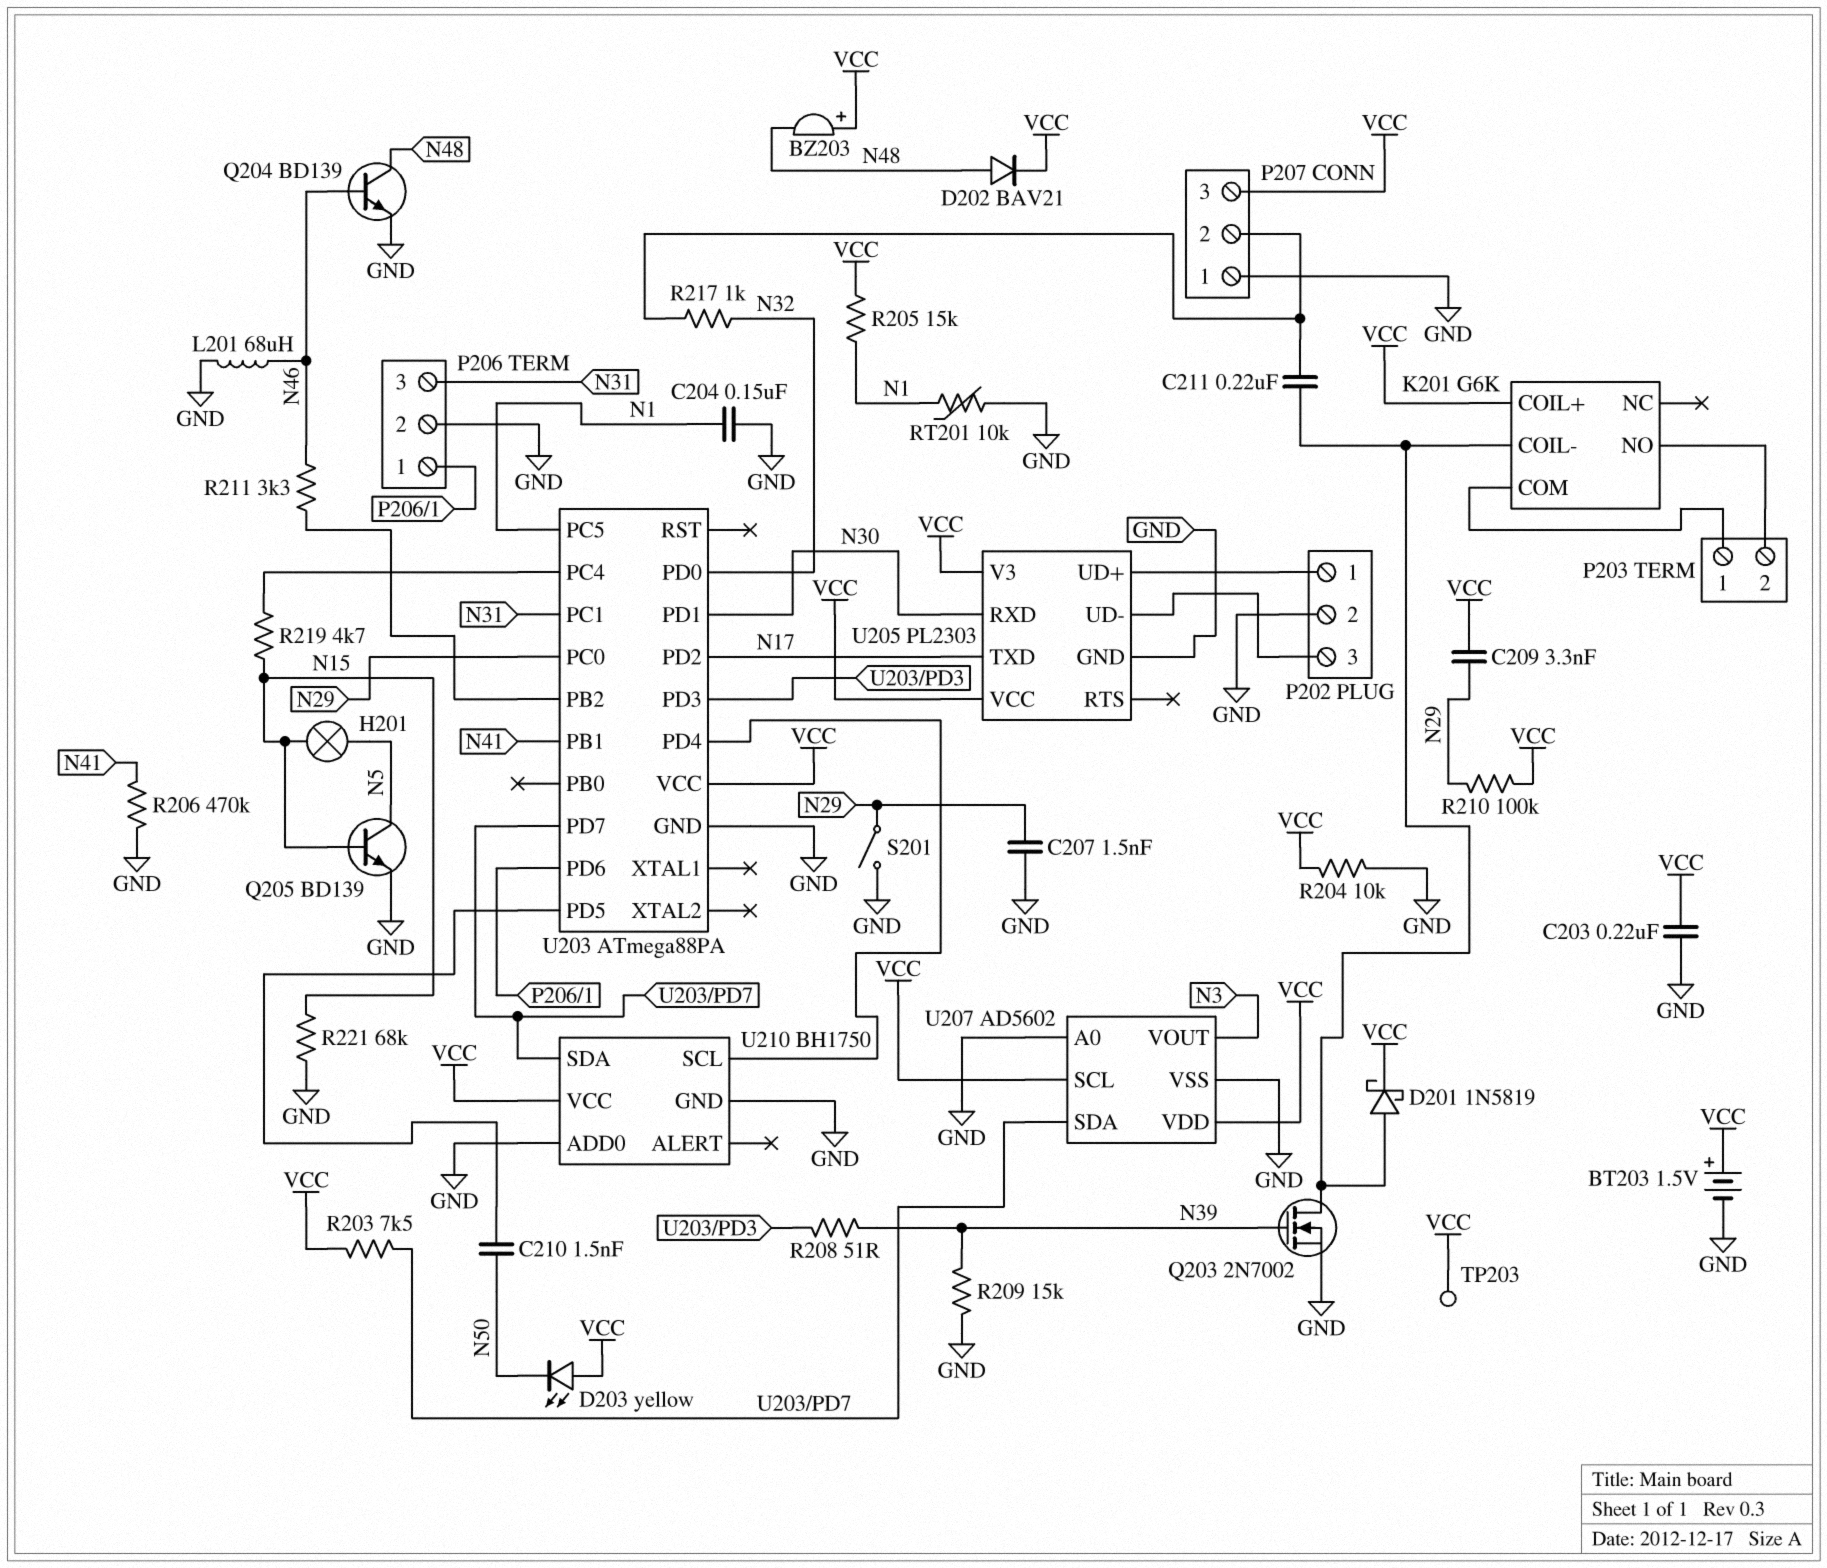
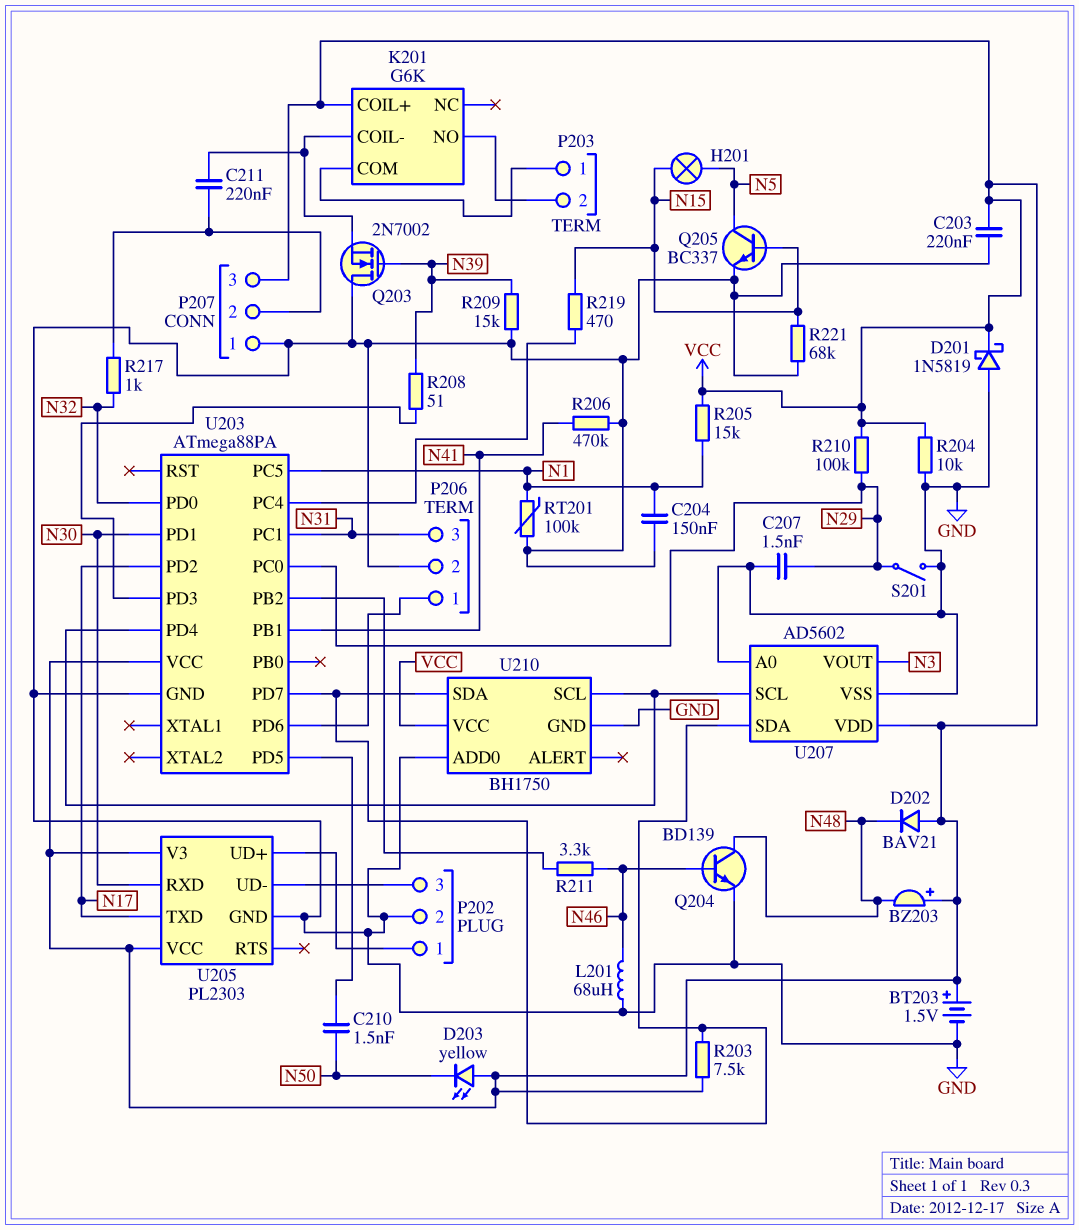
C209: 3.3nF (N29, VCC) -> none
D201: schottky 1N5819 (A K201/COIL-, K VCC) -> schottky 1N5819 (A GND, K VCC)
D202: diode BAV21 (A N48, K VCC) -> diode BAV21 (A VCC, K N48)
Q203: NMOS 2N7002 (G N39, D K201/COIL-, S GND) -> NMOS 2N7002 (G N39, D GND, S K201/COIL-)
Q205: NPN BD139 (B N15, C N5, E GND) -> NPN BC337 (B N15, C N5, E GND)
R219: 4.7k (N15, U203/PC4) -> 470 (N15, U203/PC4)
RT201: 10k (GND, N1) -> 100k (GND, N1)
TP203: test point (VCC) -> none
U207 pin SCL: VCC -> U203/PD4

